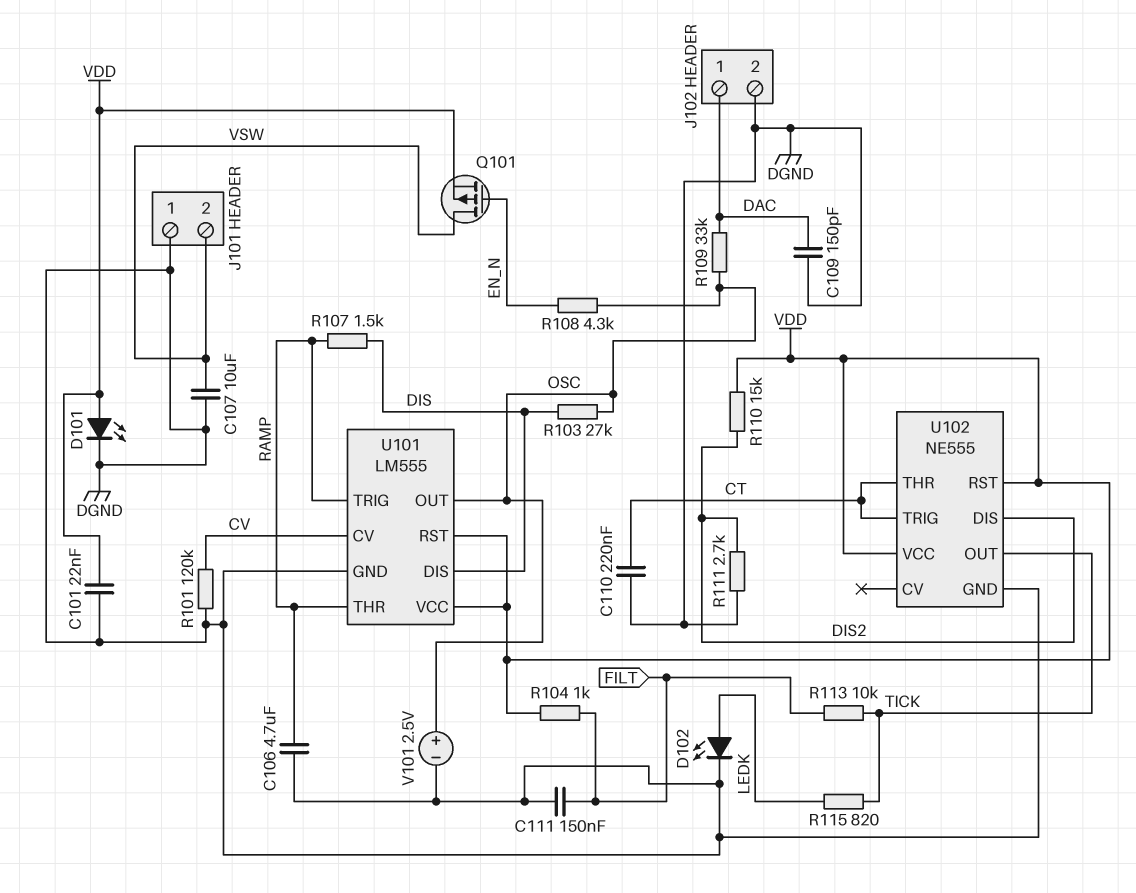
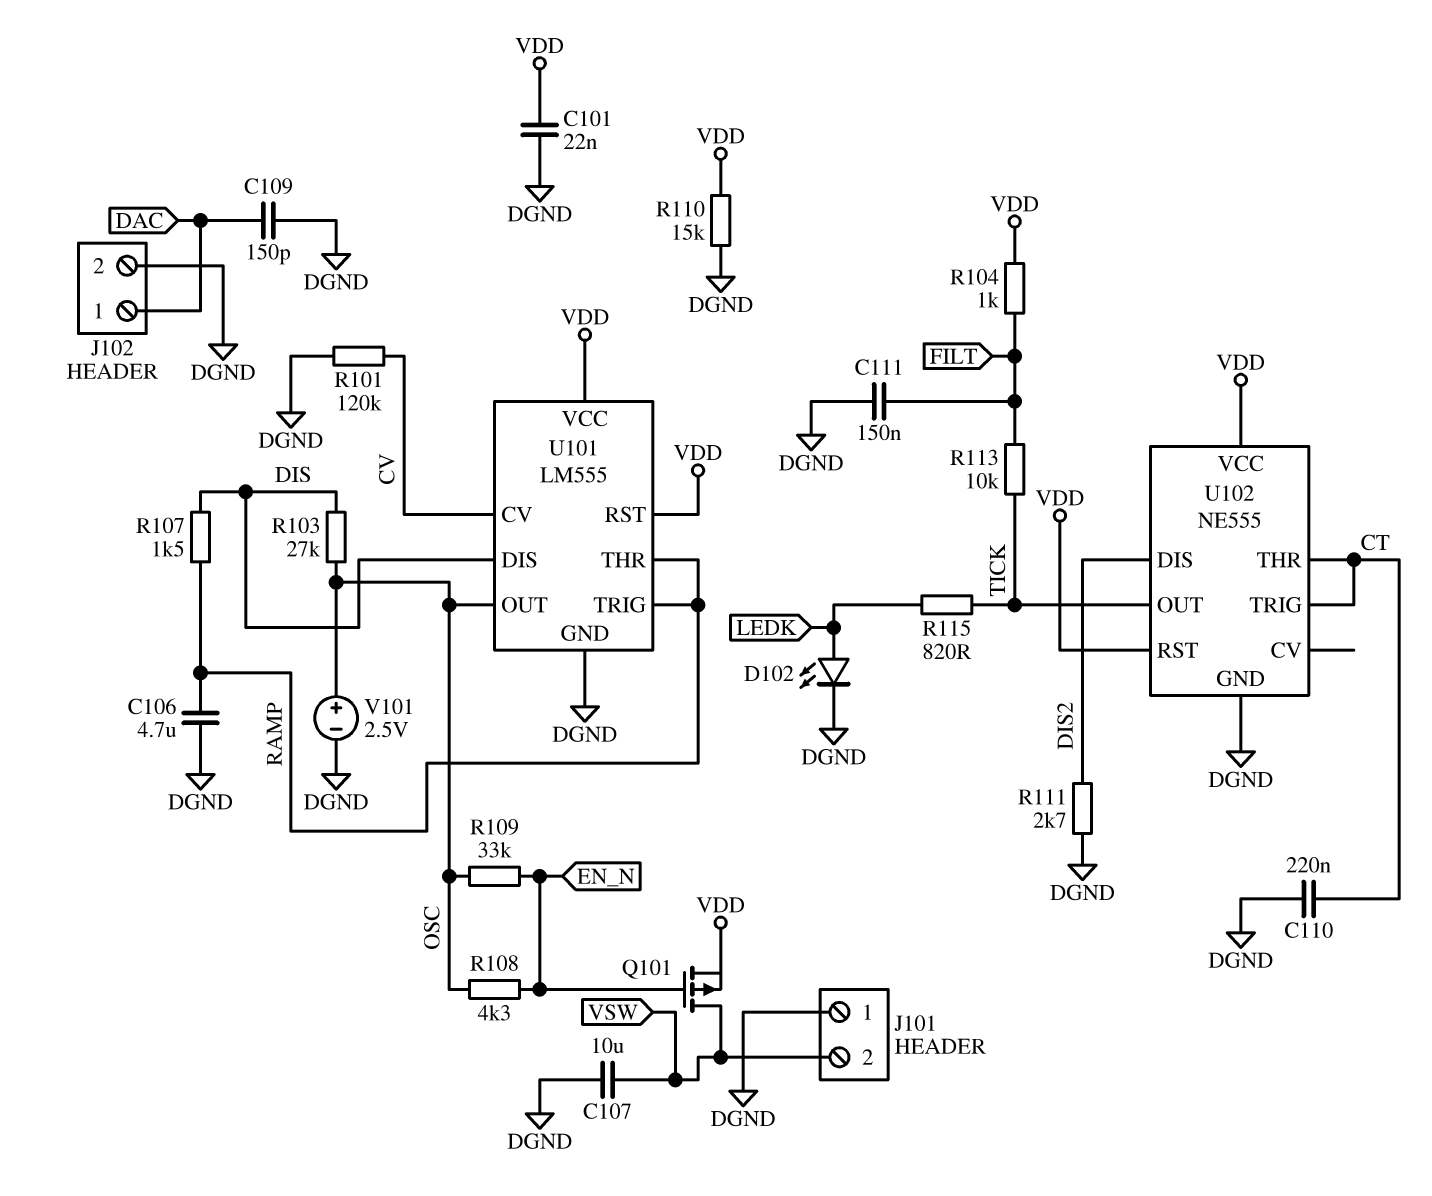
D101: LED (A VDD, K DGND) -> none
R109: 33k (DAC, OSC) -> 33k (EN_N, OSC)
R110: 15k (DIS2, VDD) -> 15k (DGND, VDD)

